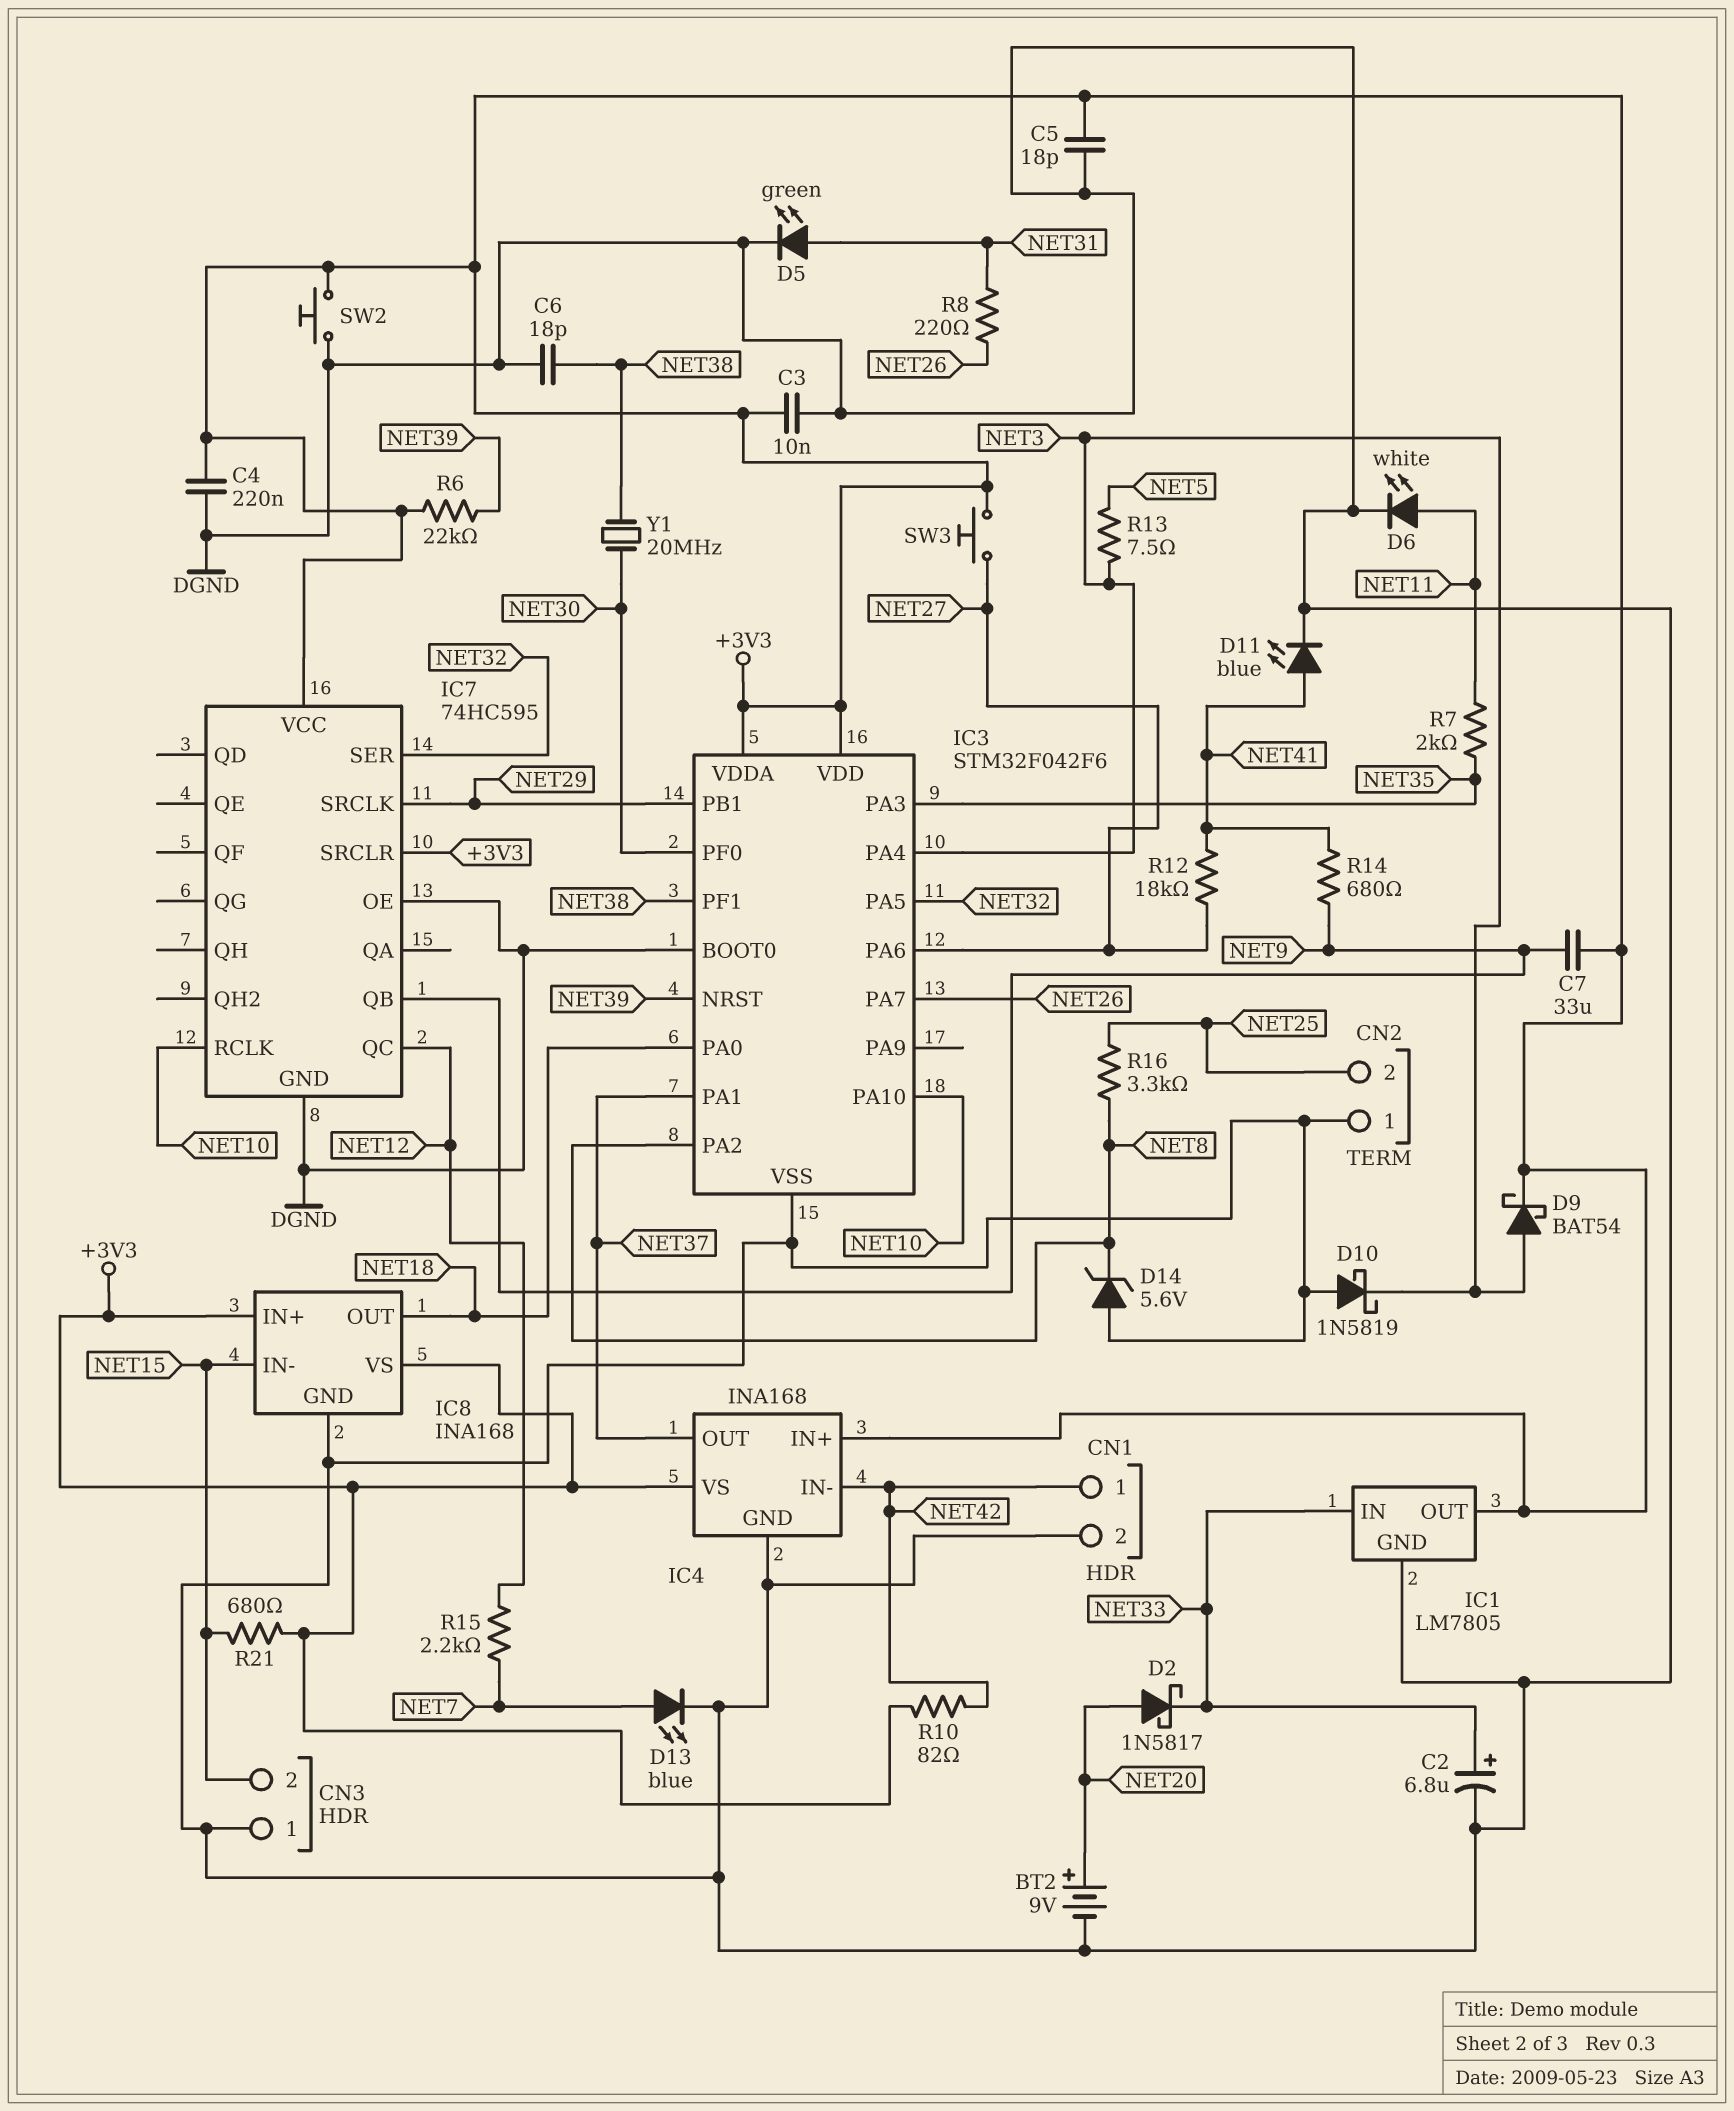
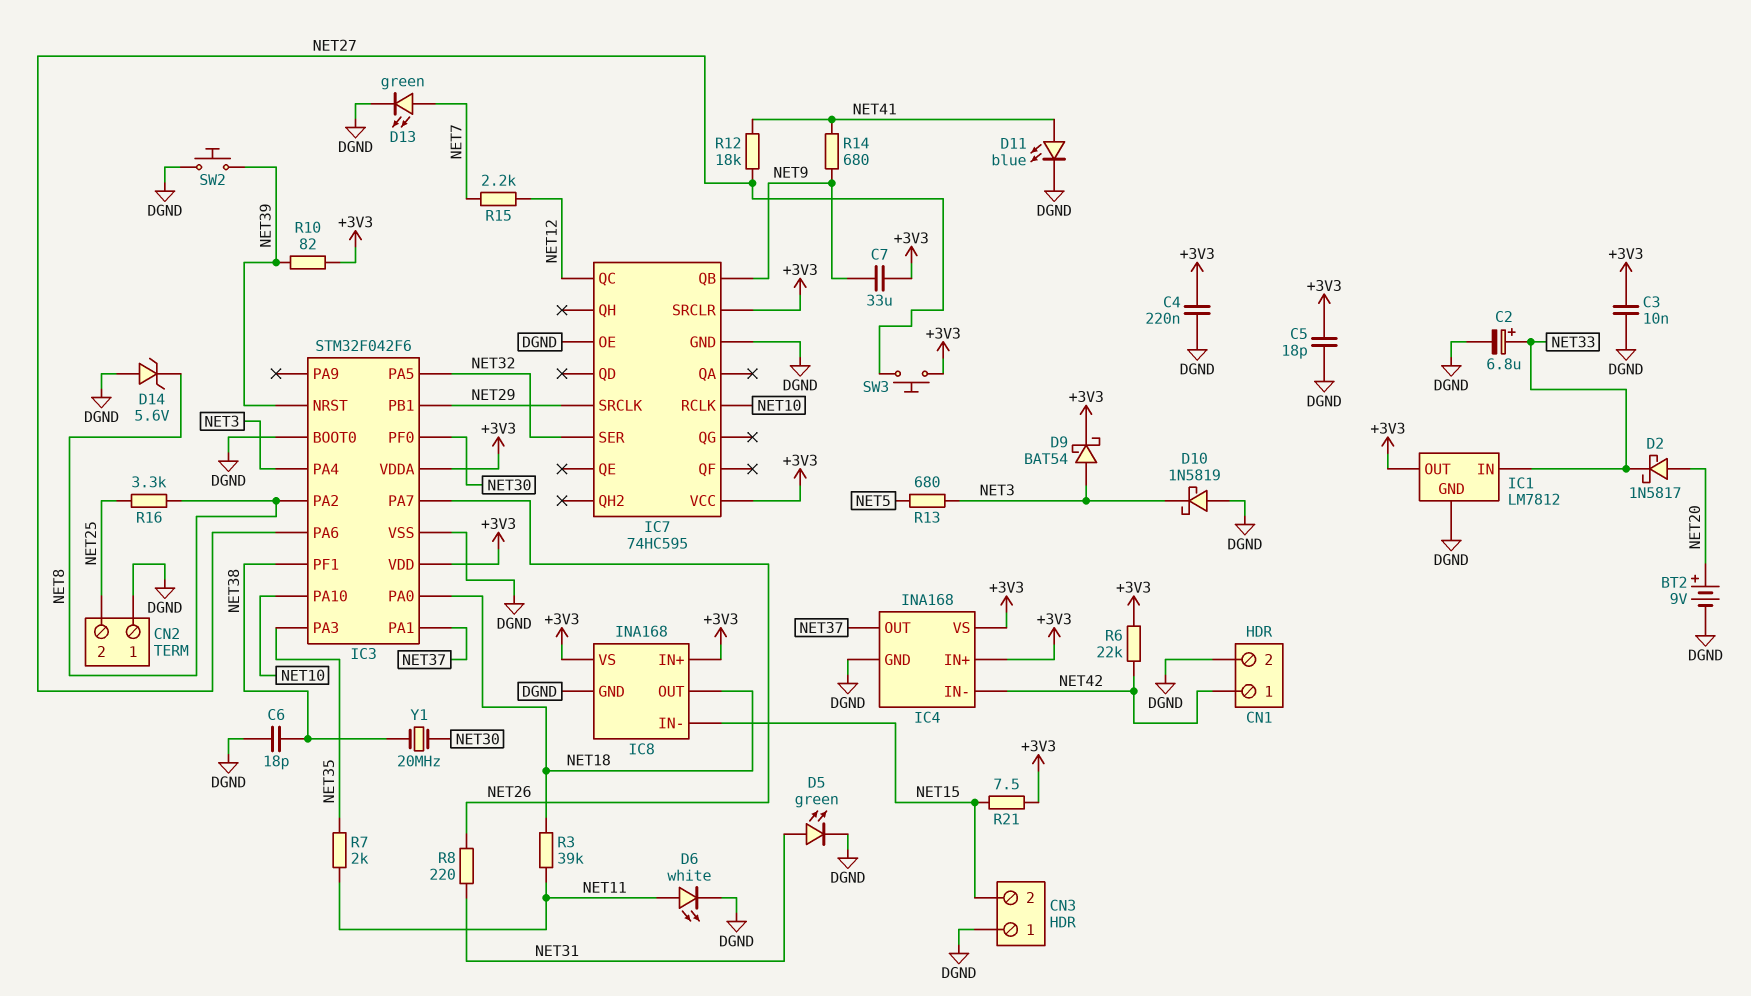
D13: LED blue (A NET7, K DGND) -> LED green (A NET7, K DGND)
IC1: LM7805 -> LM7812
R3: none -> 39k (NET11, NET18)
R6: 22k (+3V3, NET39) -> 22k (+3V3, NET42)
R10: 82 (+3V3, NET42) -> 82 (+3V3, NET39)
R13: 7.5 (NET3, NET5) -> 680 (NET3, NET5)
R21: 680 (+3V3, NET15) -> 7.5 (+3V3, NET15)
SW2: button (+3V3, DGND) -> button (DGND, NET39)

